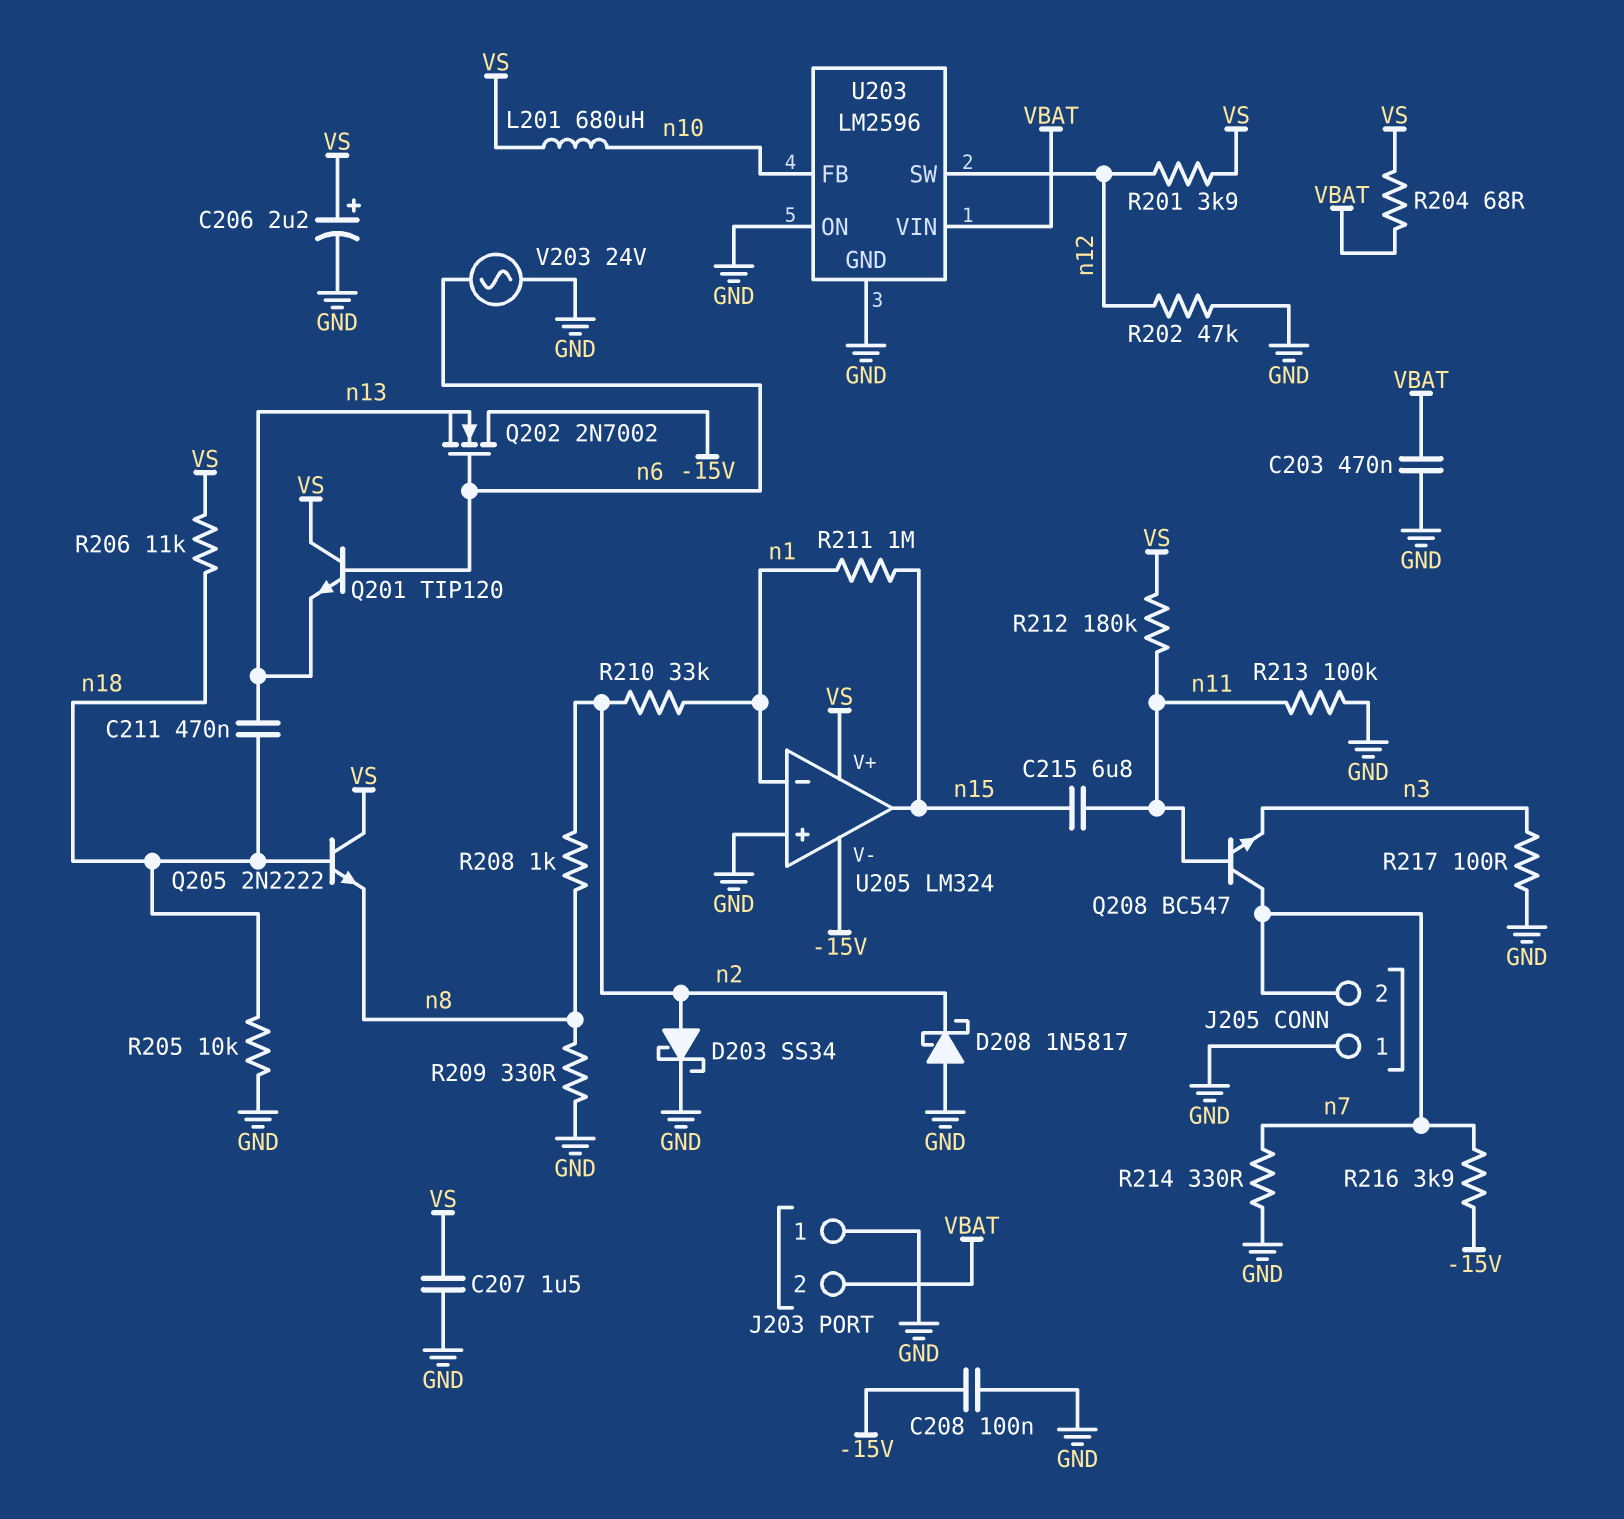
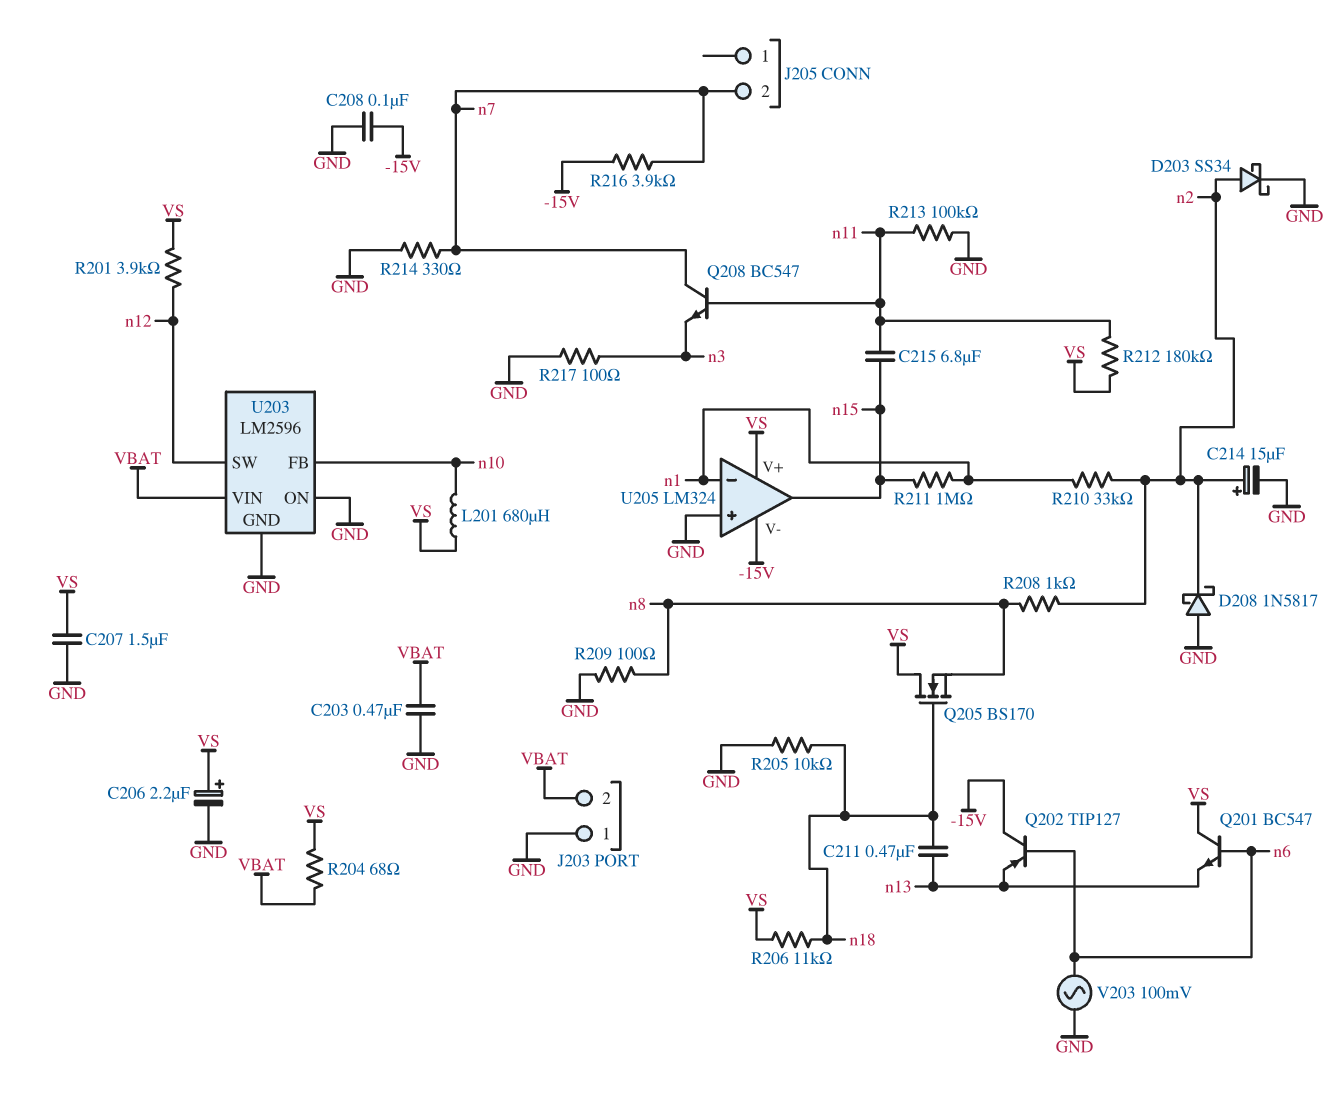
C214: none -> 15uF (plus n2, minus GND)
J205 pin 1: GND -> none
Q201: NPN TIP120 (B n6, C VS, E n13) -> NPN BC547 (B n6, C VS, E n13)
Q202: NMOS 2N7002 (G n6, D -15V, S n13) -> PNP TIP127 (B n6, C -15V, E n13)
Q205: NPN 2N2222 (B n18, C VS, E n8) -> NMOS BS170 (G n18, D VS, S n8)
R202: 47k (GND, n12) -> none
R209: 330 (GND, n8) -> 100 (GND, n8)
V203: AC 24V (GND, n6) -> AC 100mV (GND, n6)

